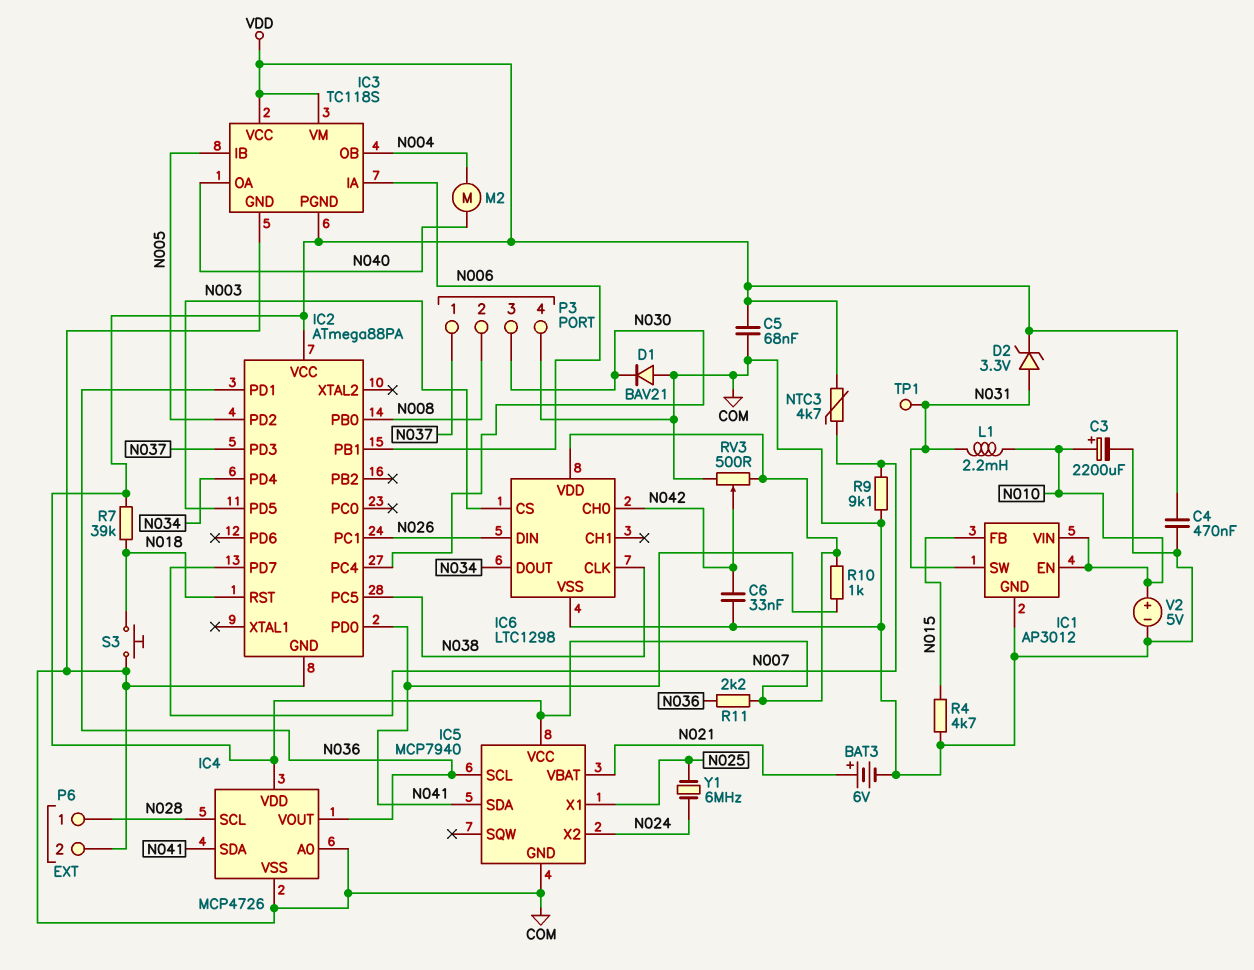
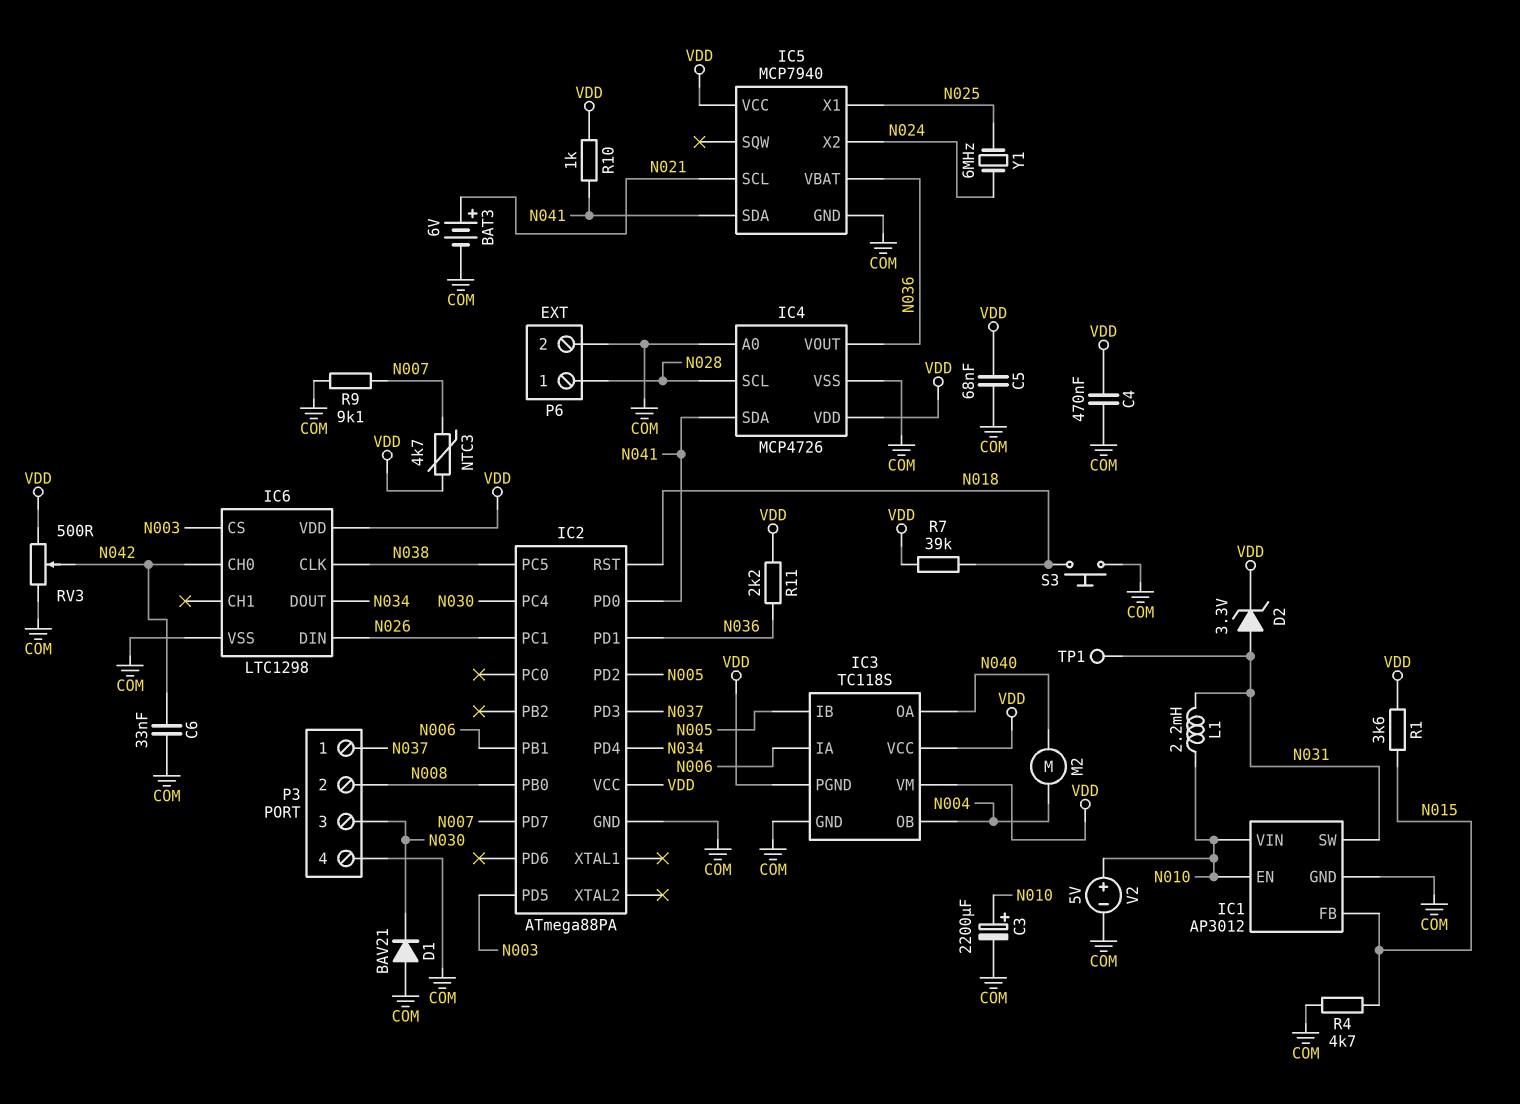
IC5 pin SCL: N036 -> N021
IC5 pin VBAT: N021 -> N036
R1: none -> 3.6k (N015, VDD)

